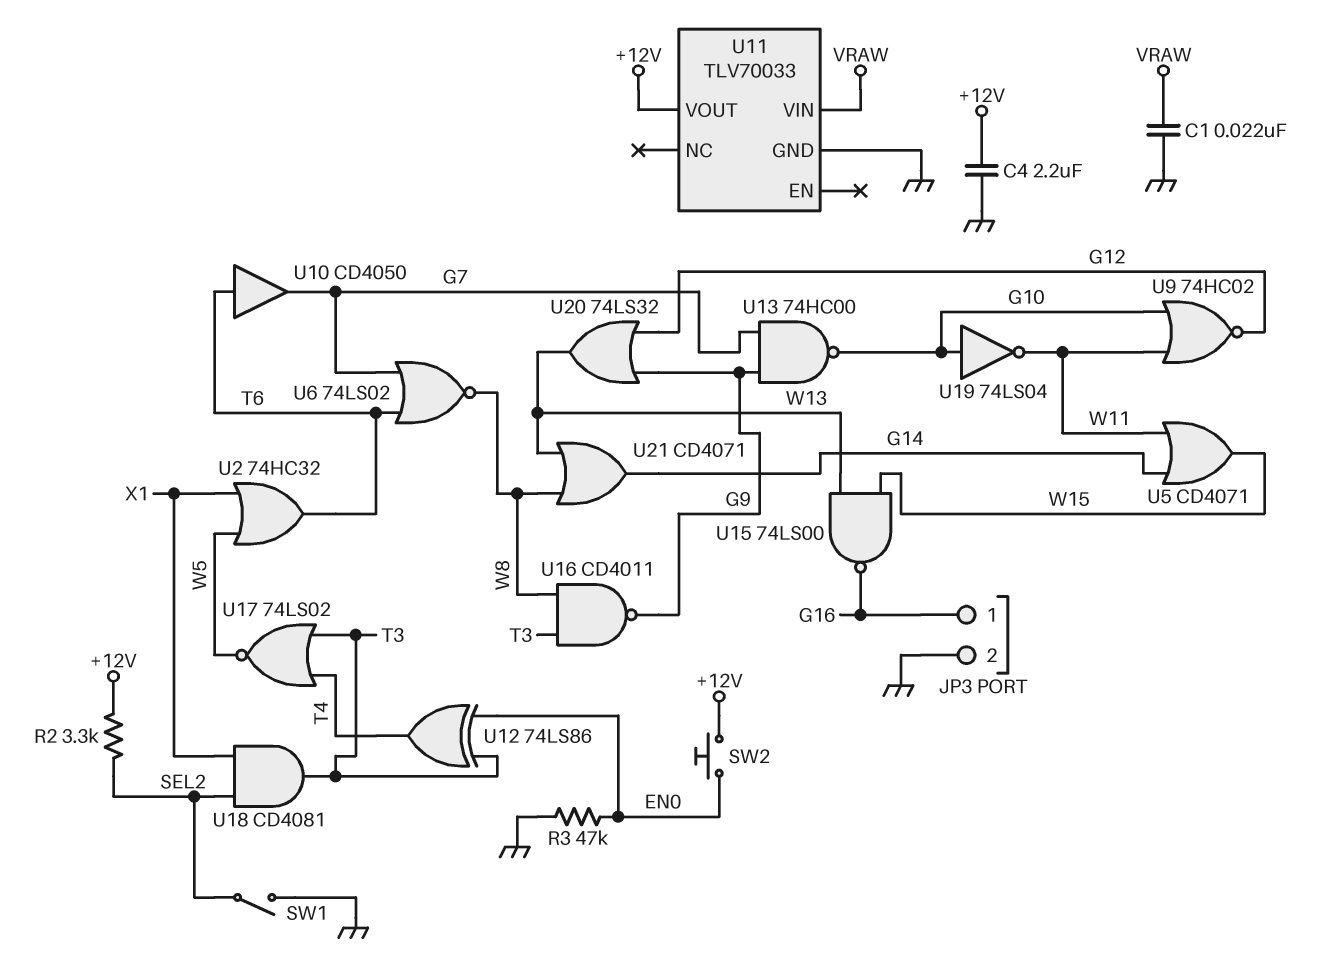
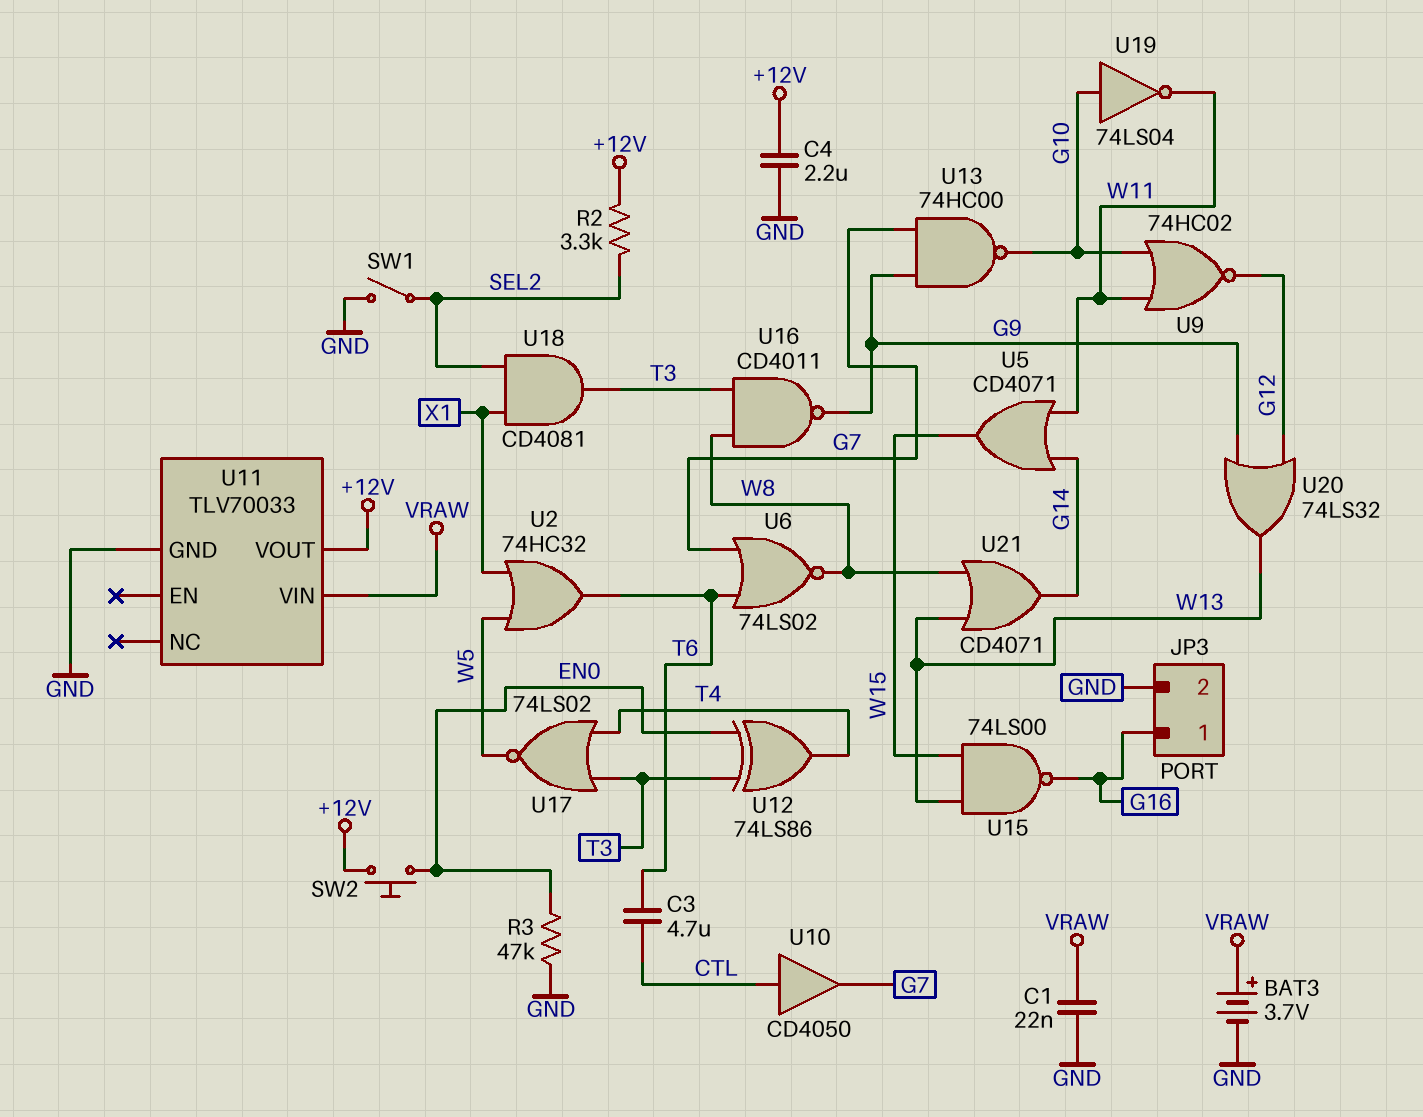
BAT3: none -> 3.7V (plus VRAW, minus GND)
C3: none -> 4.7uF (CTL, T6)
U10: buffer CD4050 (in T6, out G7) -> buffer CD4050 (in CTL, out G7)

